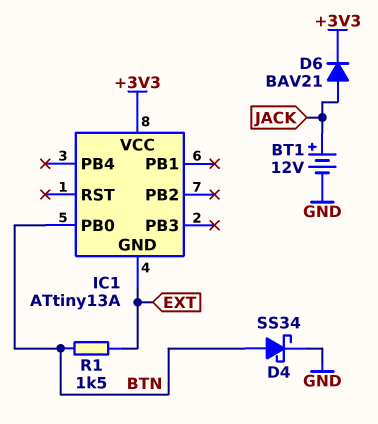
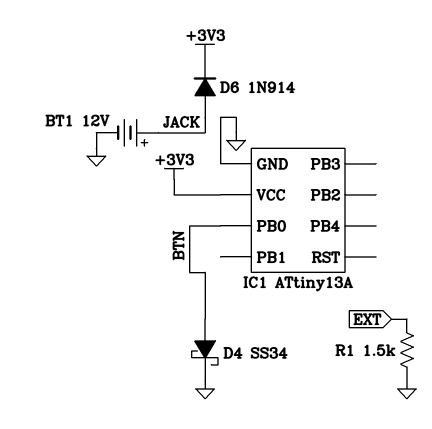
D6: diode BAV21 (A JACK, K +3V3) -> diode 1N914 (A JACK, K +3V3)
IC1 pin GND: EXT -> GND
R1: 1.5k (BTN, EXT) -> 1.5k (EXT, GND)

